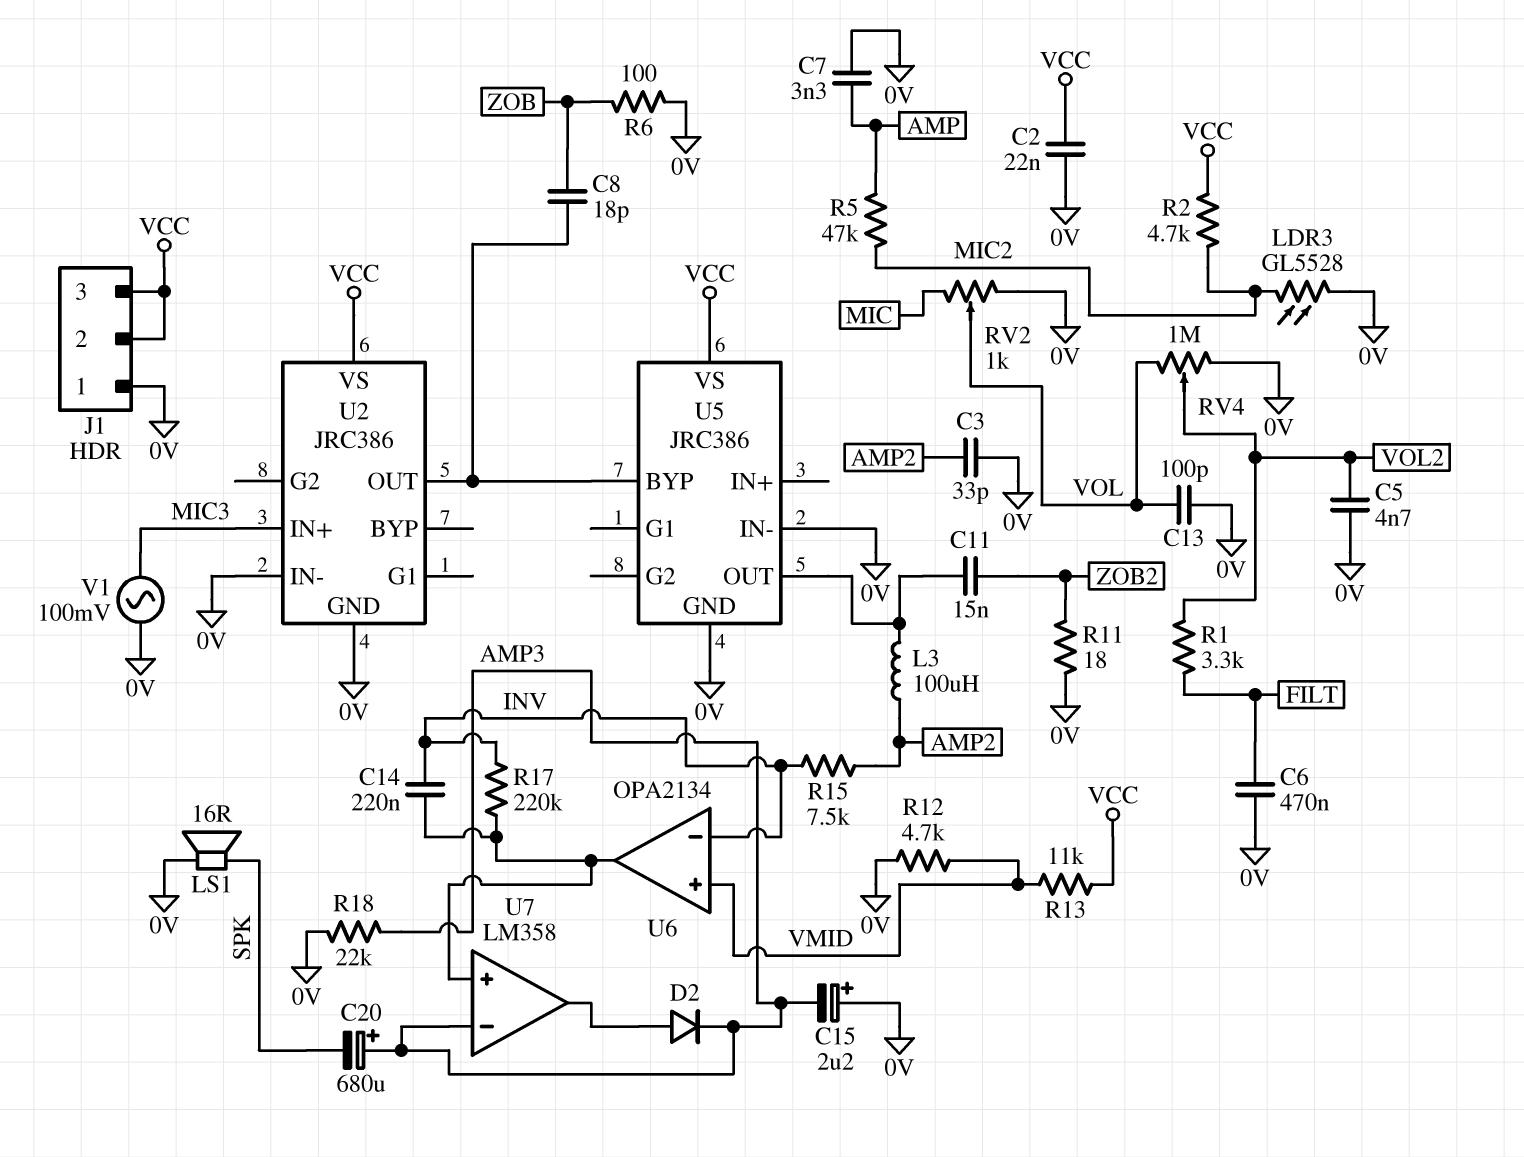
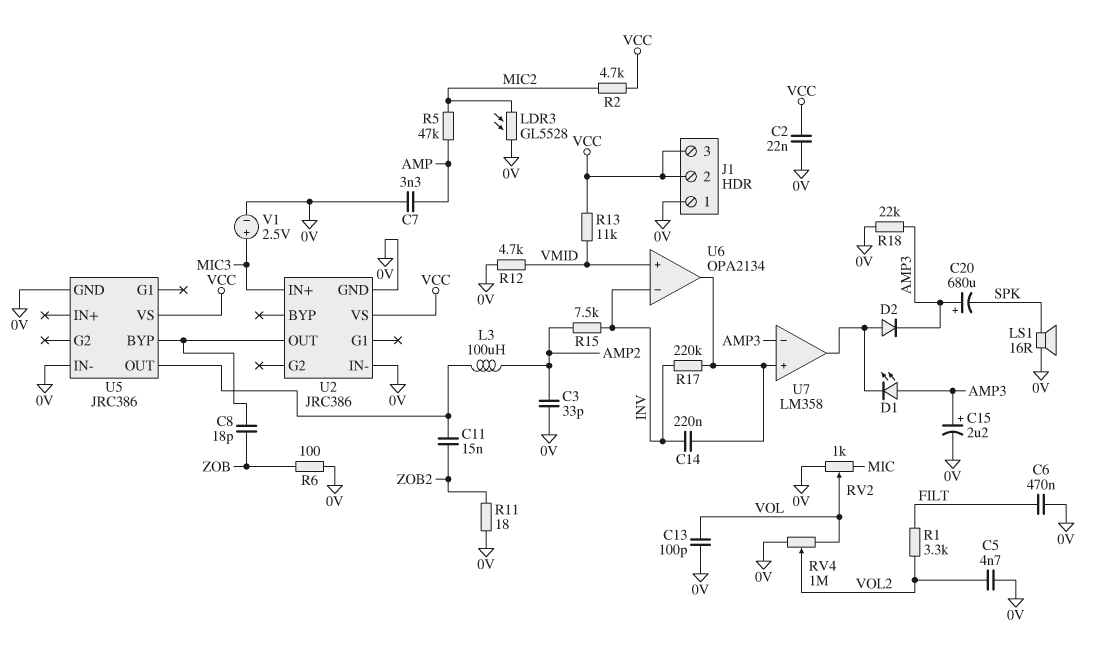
C15: 2.2uF (plus 0V, minus AMP3) -> 2.2uF (plus AMP3, minus 0V)
D1: none -> LED (A AMP3, K U7/out)
V1: AC 100mV (0V, MIC3) -> 2.5V (plus MIC3, minus 0V)

